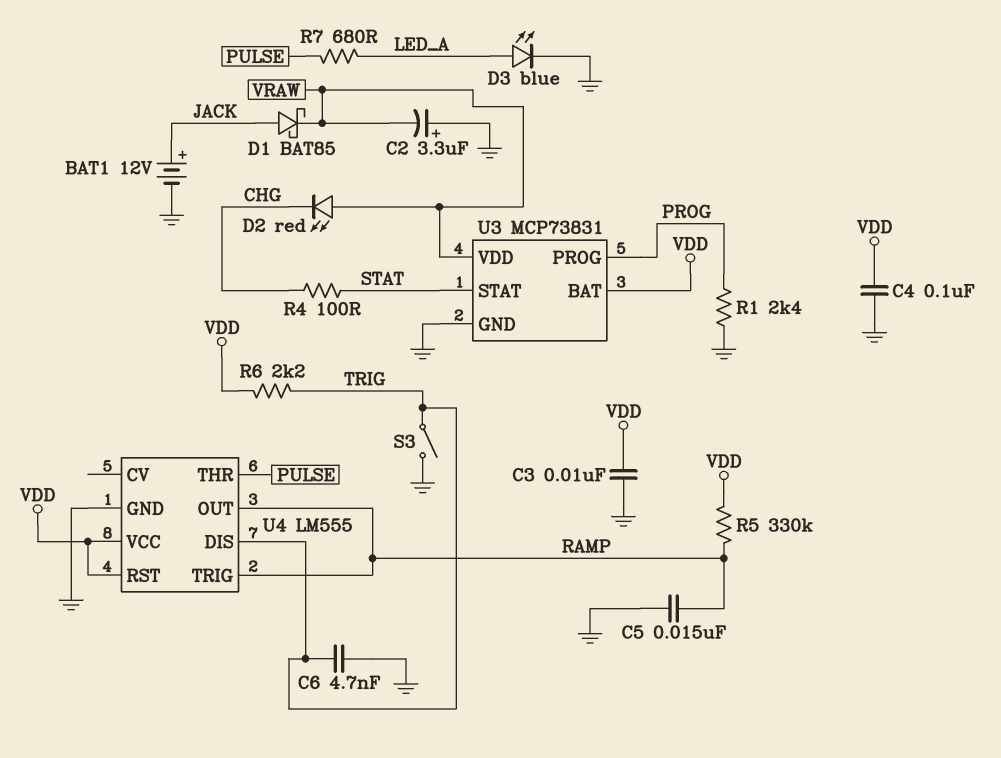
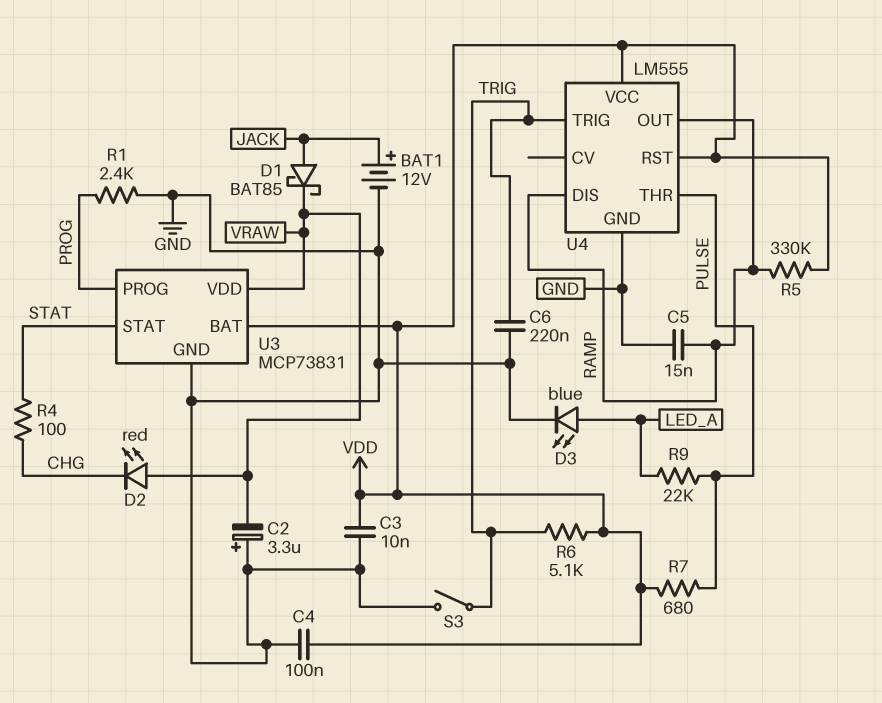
C6: 4.7nF (GND, TRIG) -> 220nF (GND, TRIG)
R6: 2.2k (TRIG, VDD) -> 5.1k (TRIG, VDD)
R7: 680 (LED_A, PULSE) -> 680 (PULSE, VDD)
R9: none -> 22k (LED_A, PULSE)
U4 pin DIS: TRIG -> RAMP
U4 pin TRIG: RAMP -> TRIG

